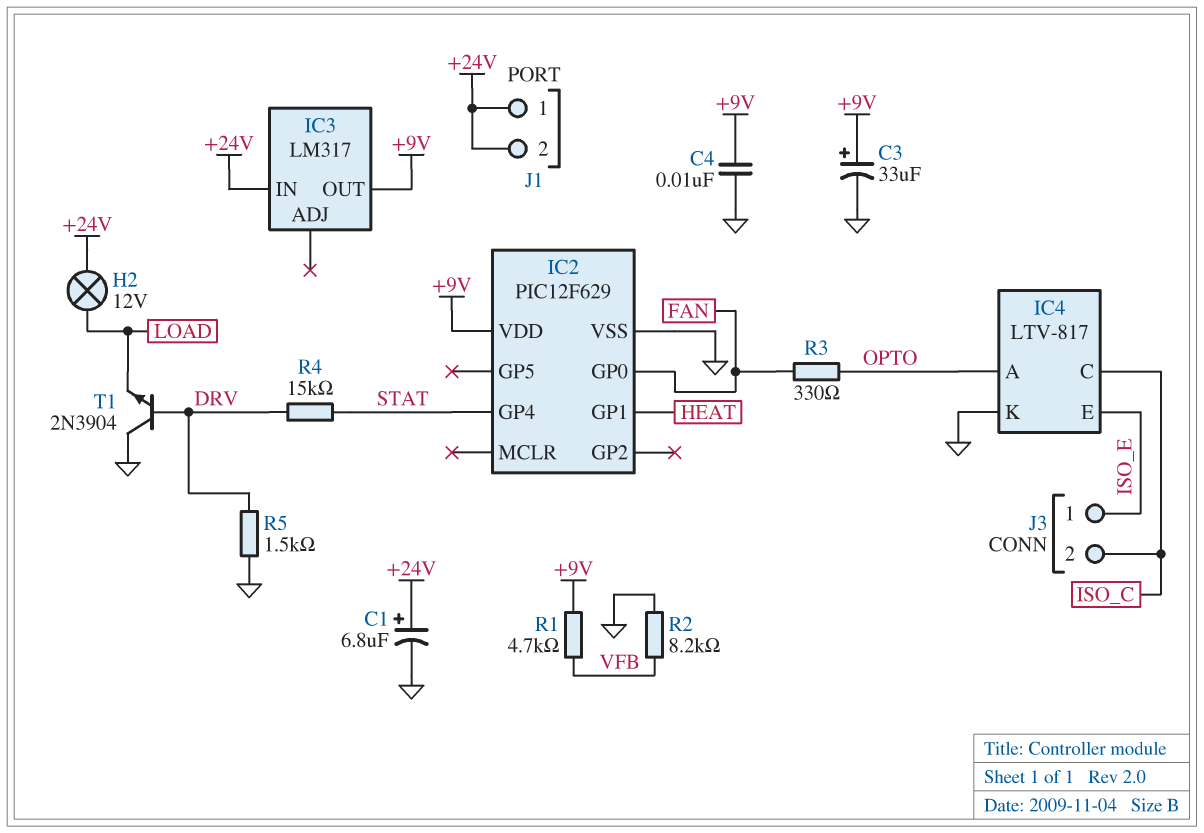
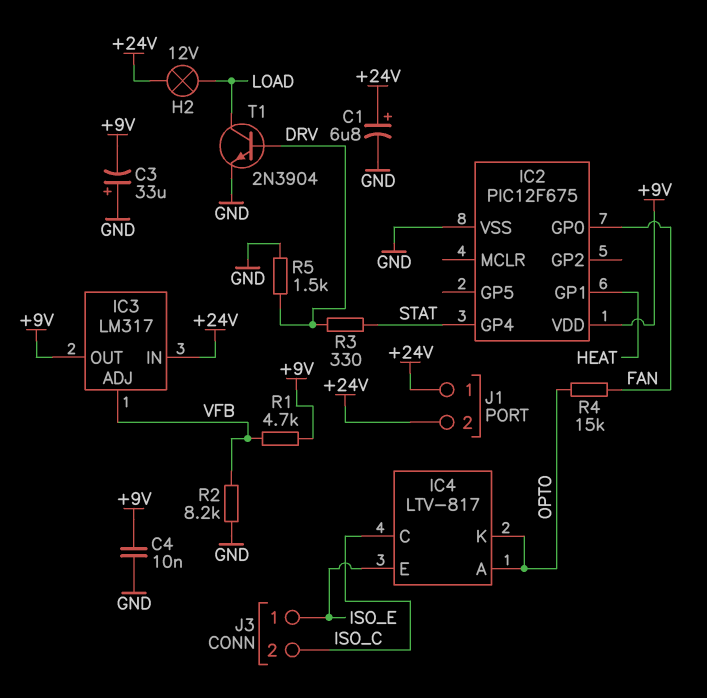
C3: 33uF (plus +9V, minus GND) -> 33uF (plus GND, minus +9V)
IC2: PIC12F629 -> PIC12F675
IC3 pin ADJ: none -> VFB
IC4 pin K: GND -> OPTO
R3: 330 (FAN, OPTO) -> 330 (DRV, STAT)
R4: 15k (DRV, STAT) -> 15k (FAN, OPTO)
T1: NPN 2N3904 (B DRV, C GND, E LOAD) -> NPN 2N3904 (B DRV, C LOAD, E GND)

